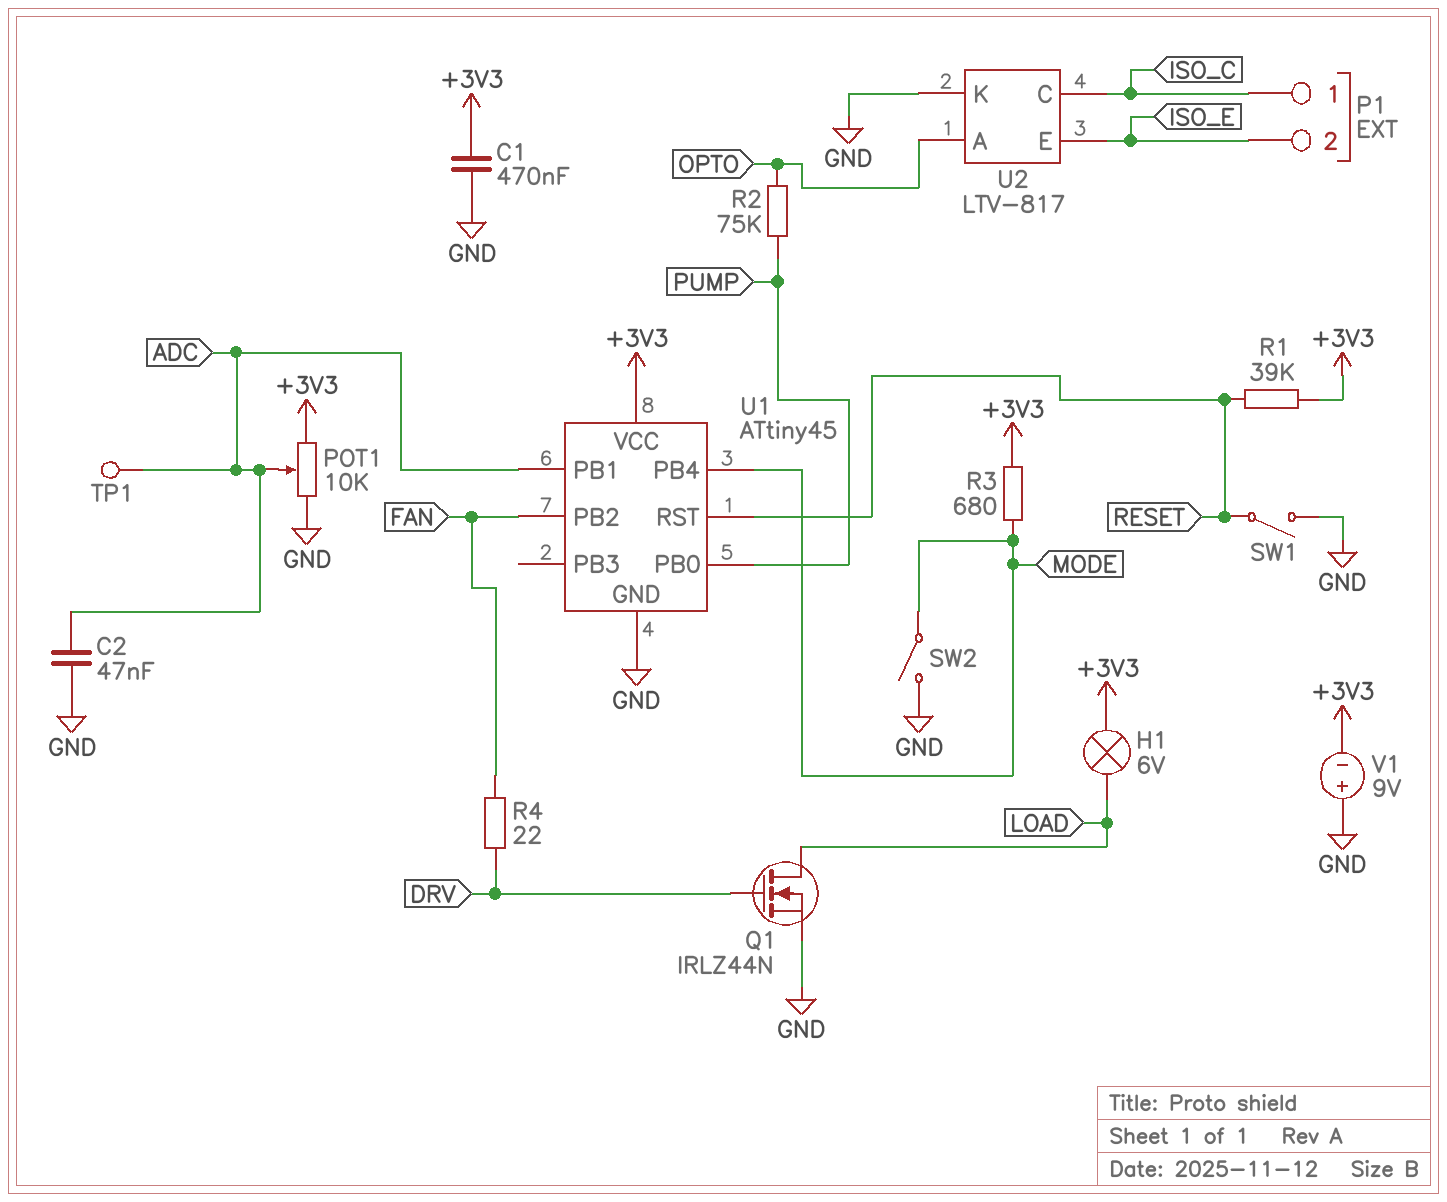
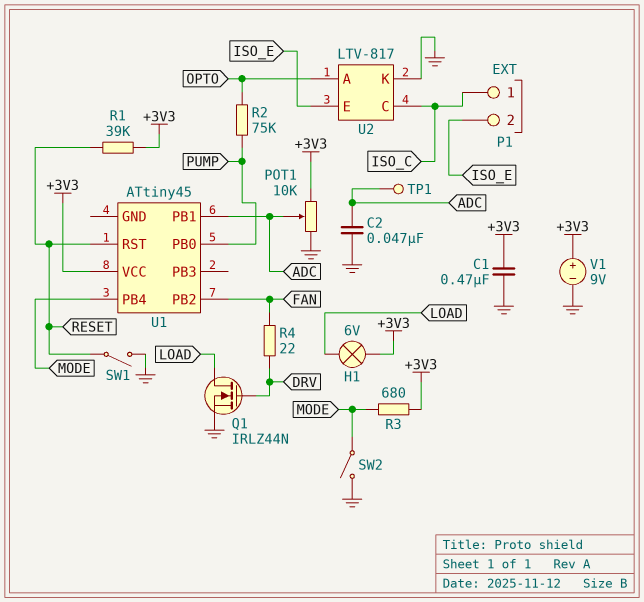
U1 pin GND: GND -> none
V1: 9V (plus GND, minus +3V3) -> 9V (plus +3V3, minus GND)

